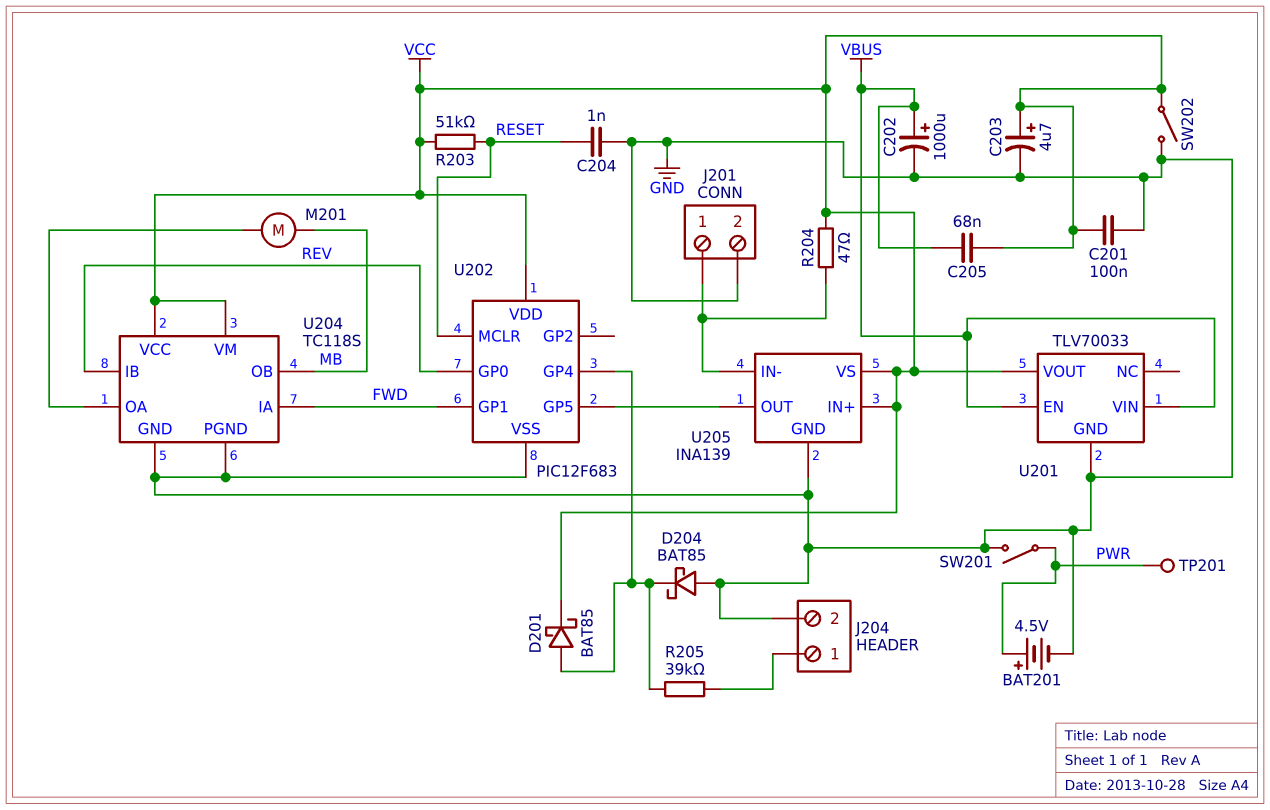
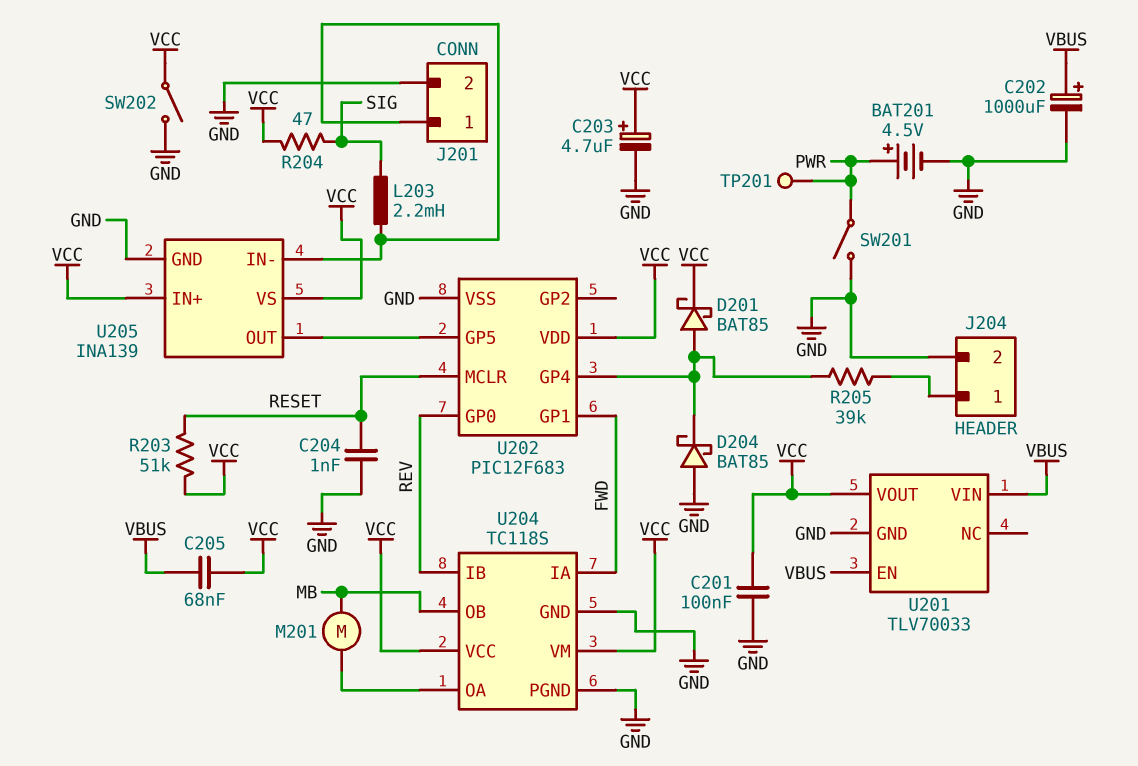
L203: none -> 2.2mH (J201/1, SIG)
R204: 47 (J201/1, VCC) -> 47 (SIG, VCC)

